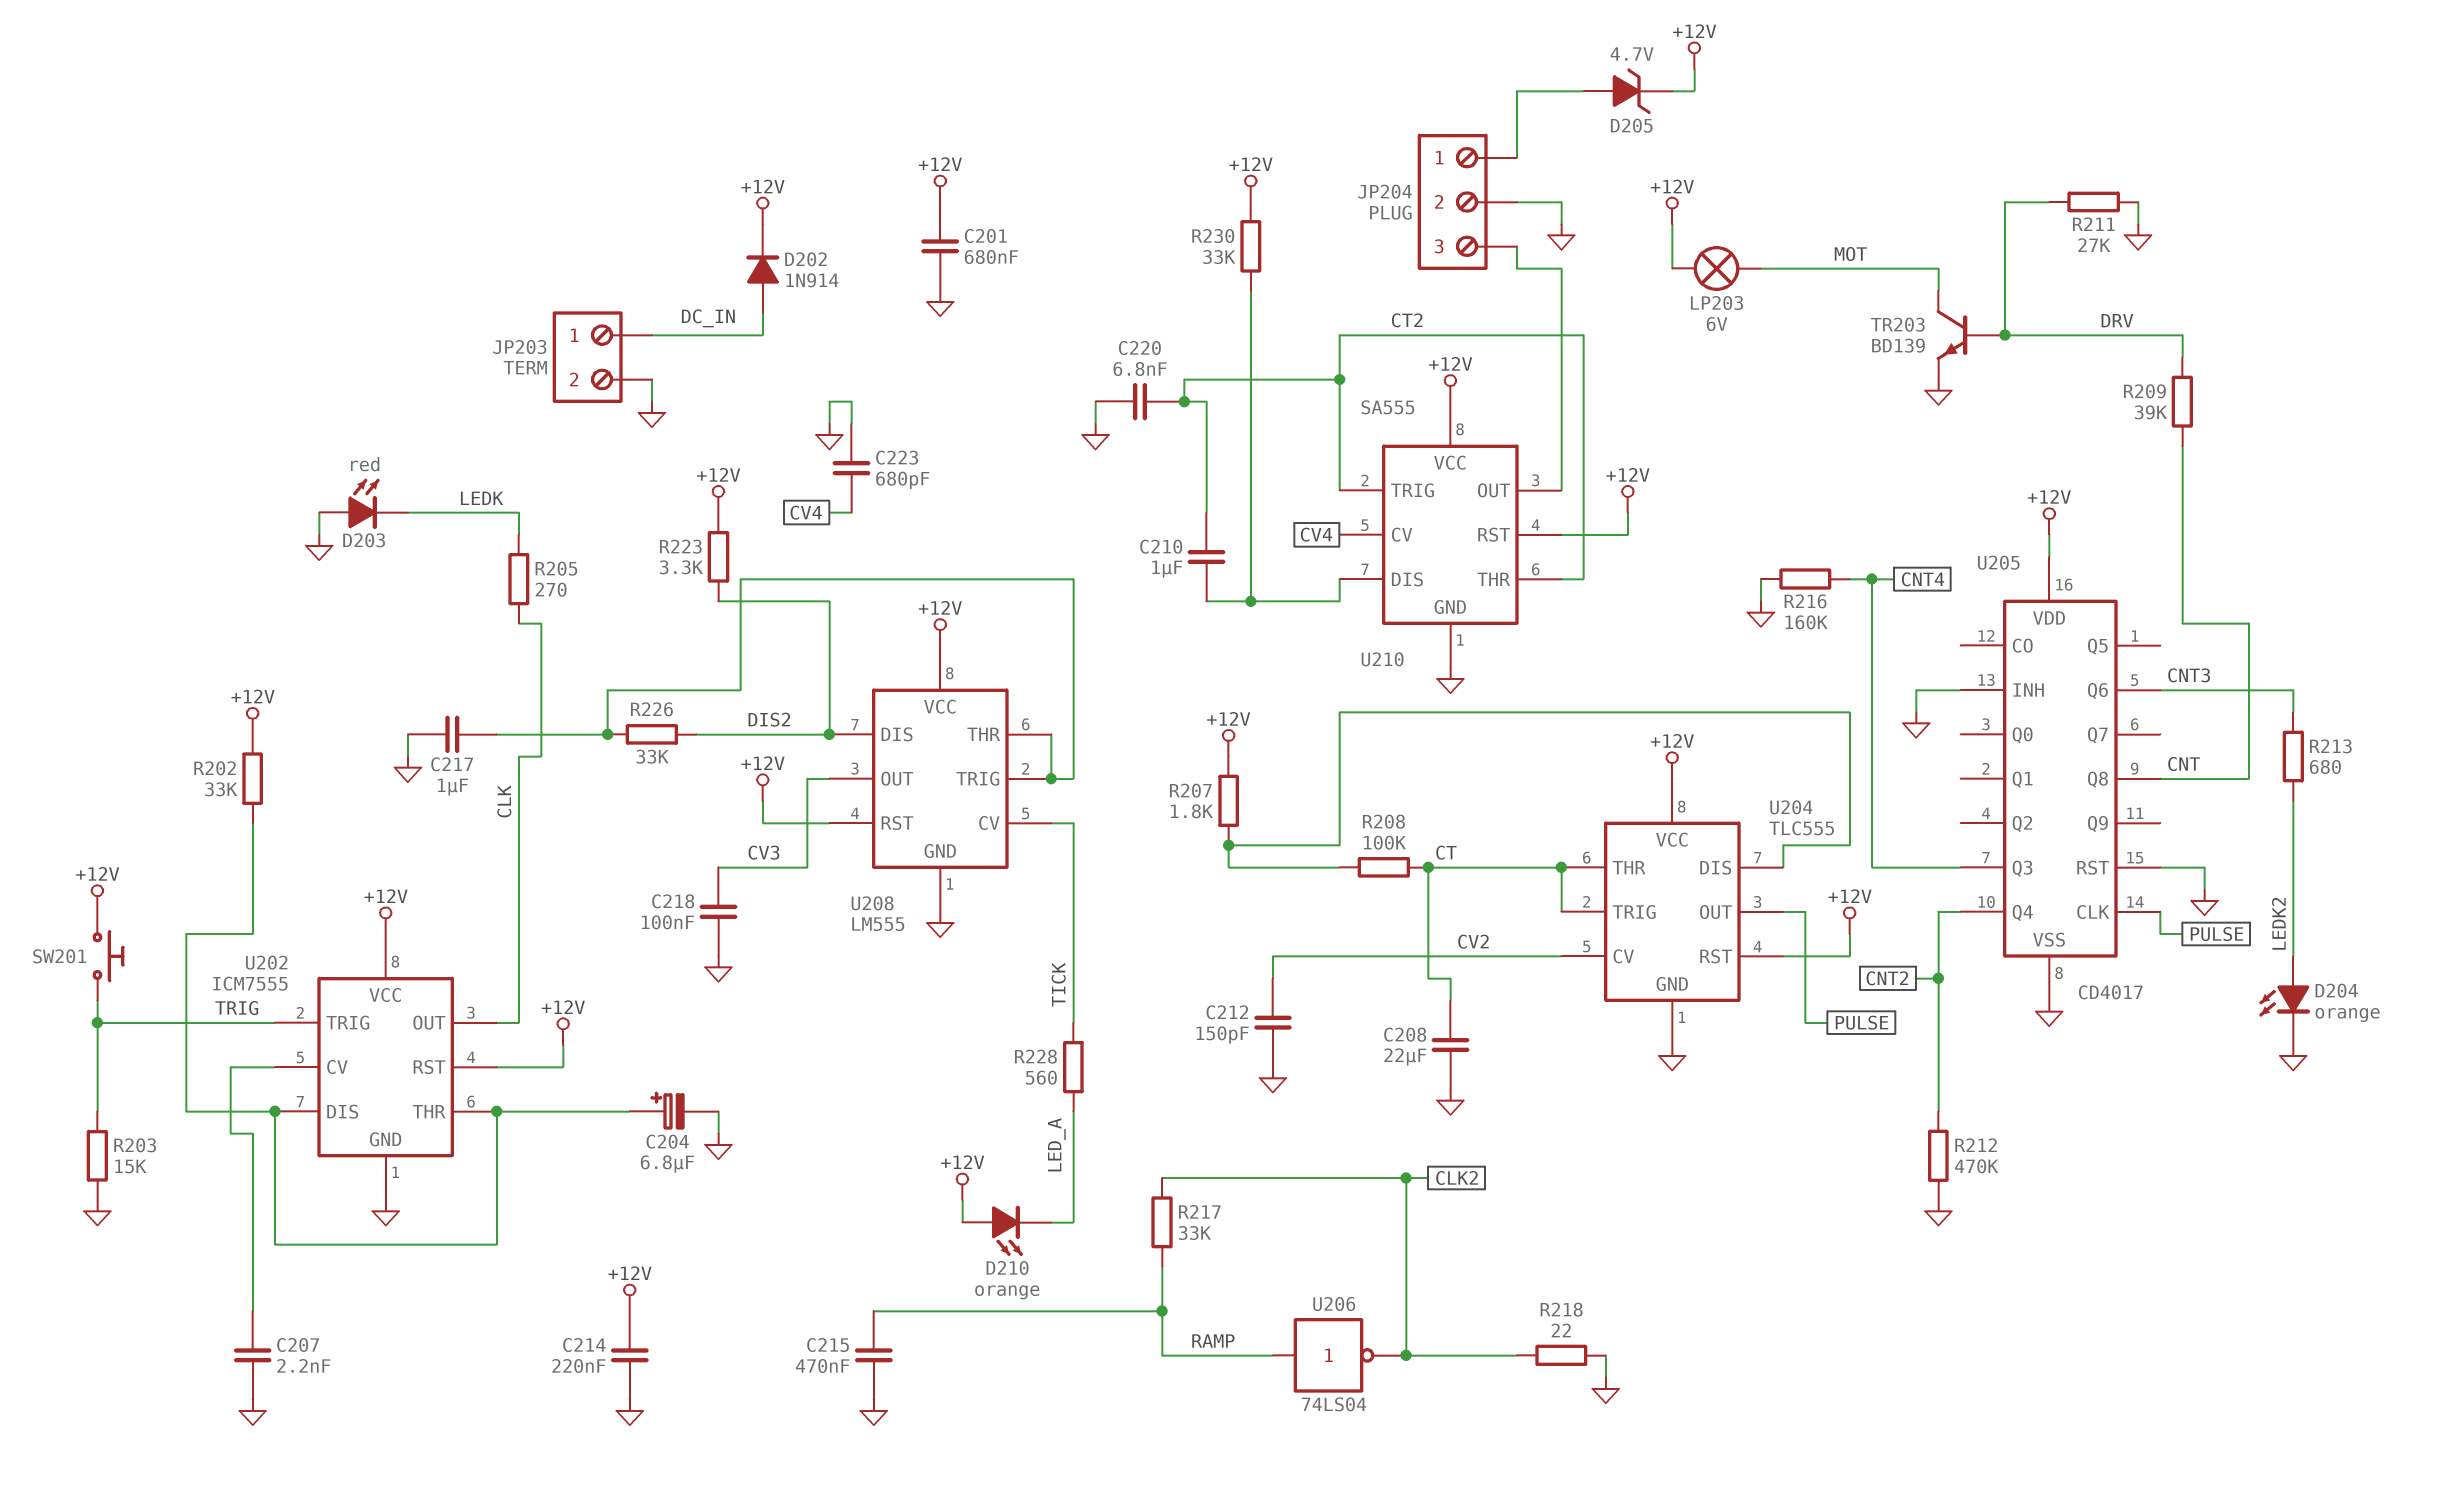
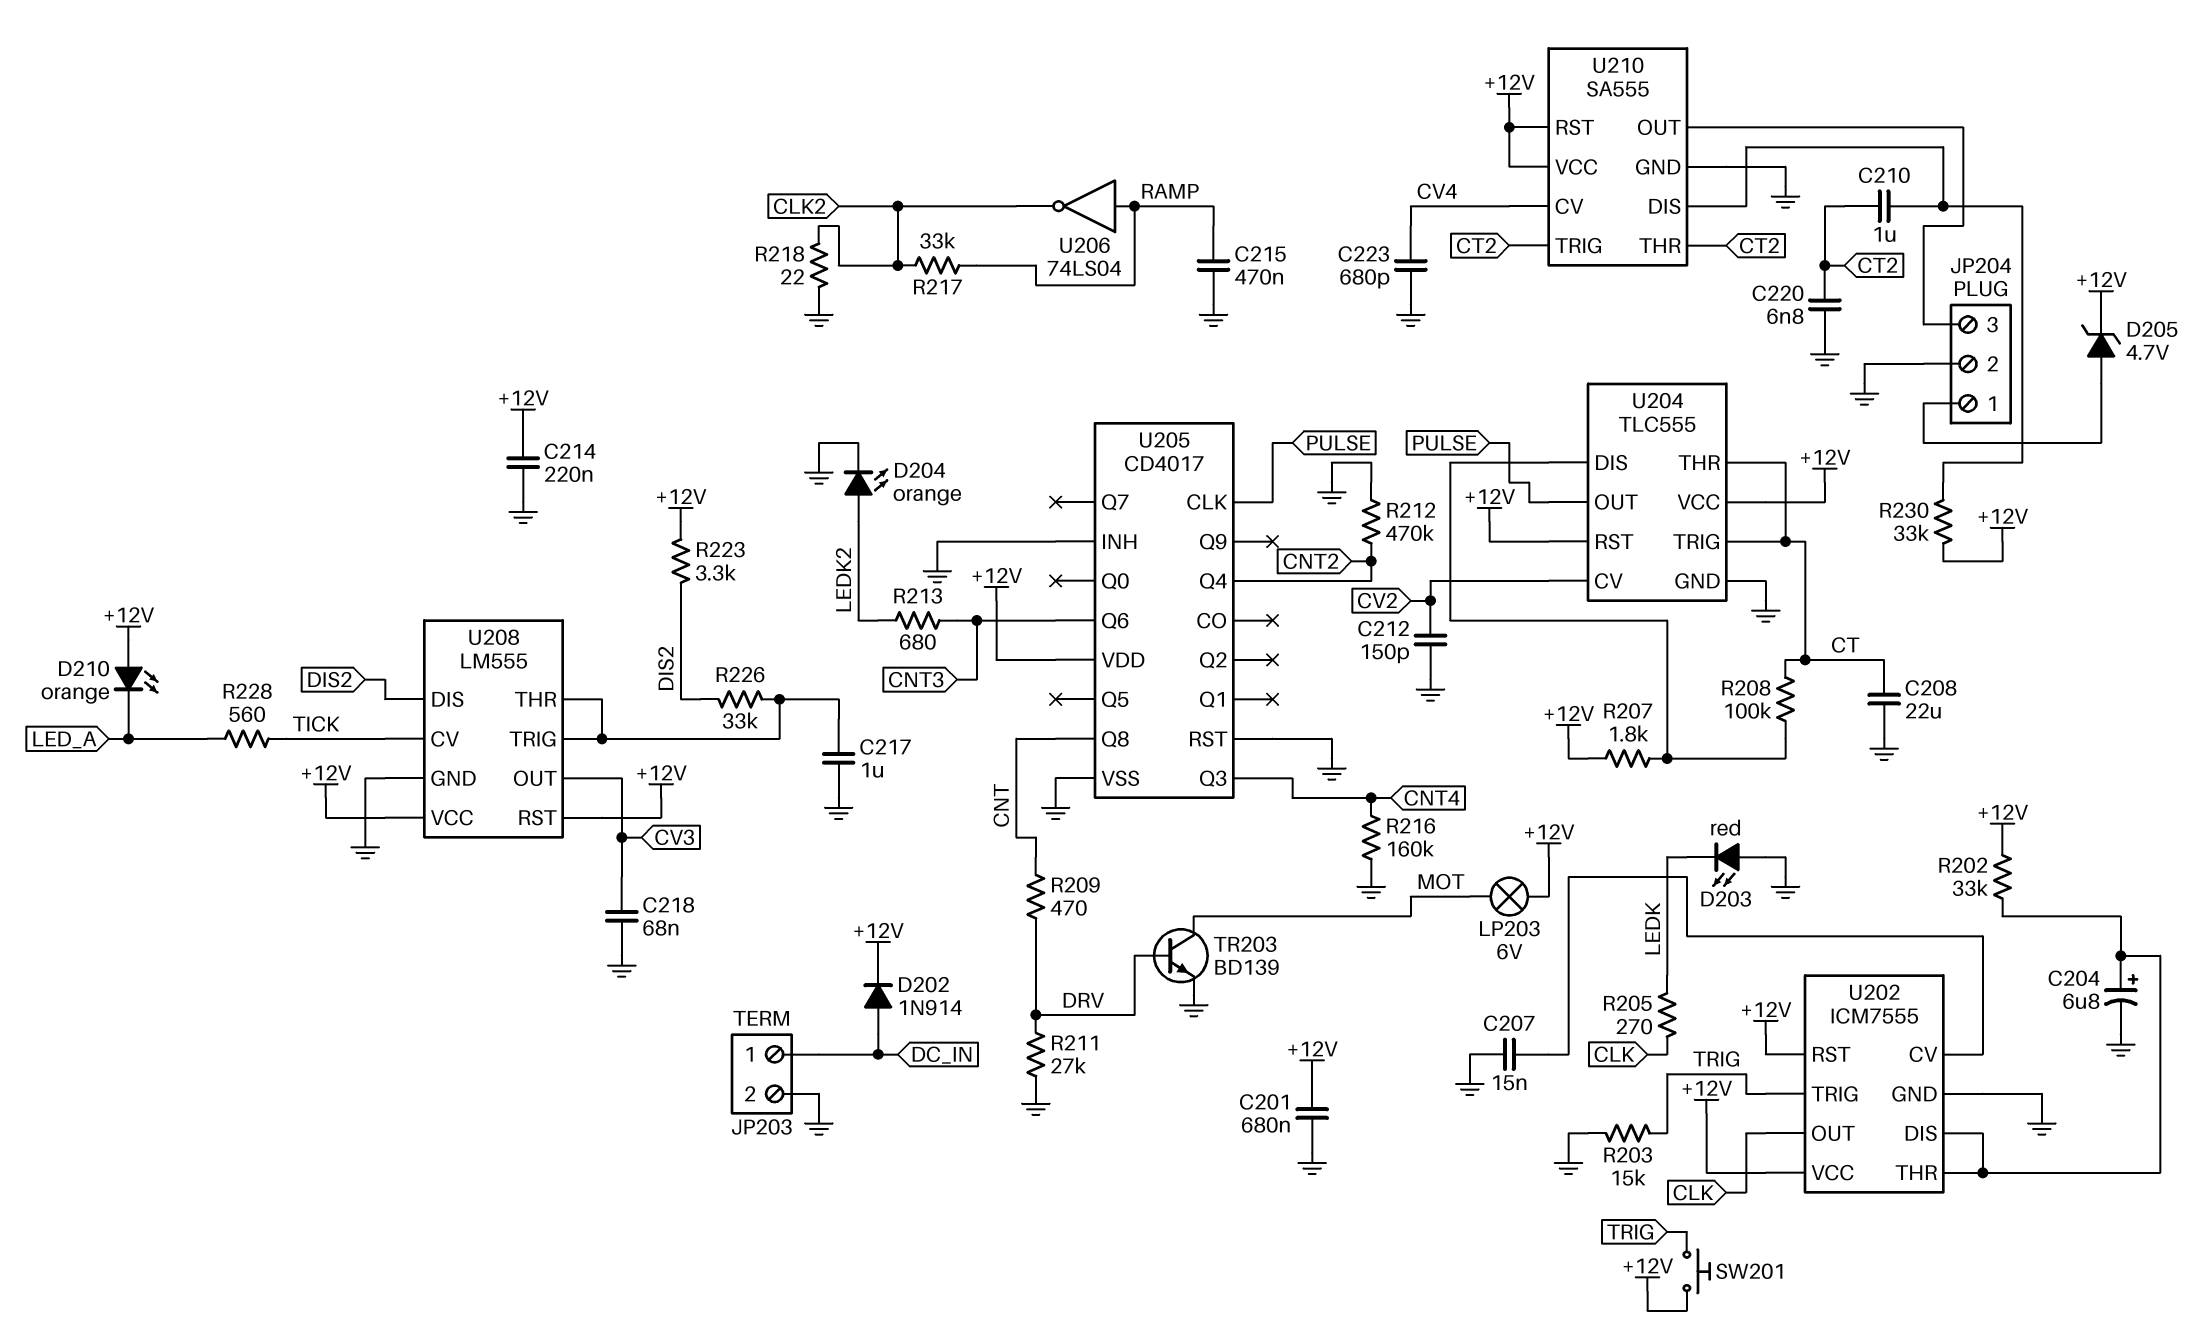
C207: 2.2nF (GND, U202/CV) -> 15nF (GND, U202/CV)
C218: 100nF (CV3, GND) -> 68nF (CV3, GND)
R209: 39k (CNT, DRV) -> 470 (CNT, DRV)

